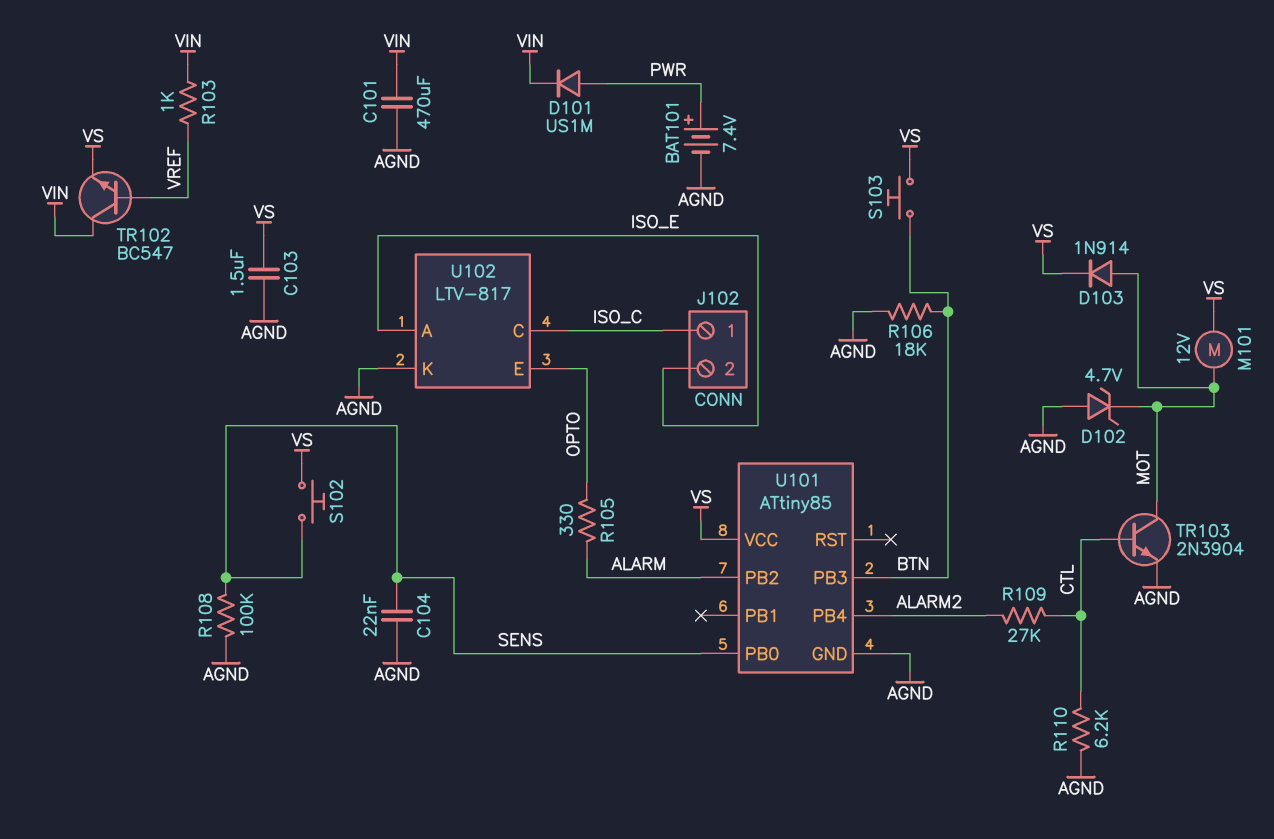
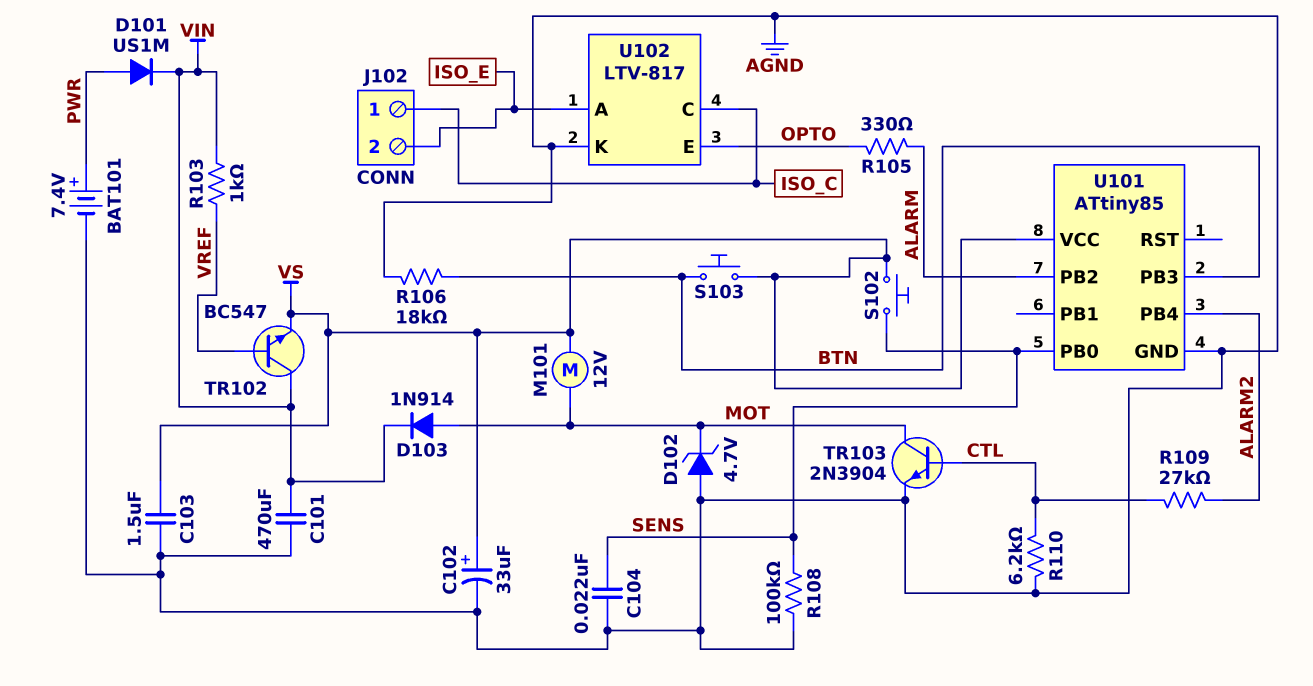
C102: none -> 33uF (plus VS, minus AGND)
D103: diode 1N914 (A MOT, K VS) -> diode 1N914 (A MOT, K VIN)

